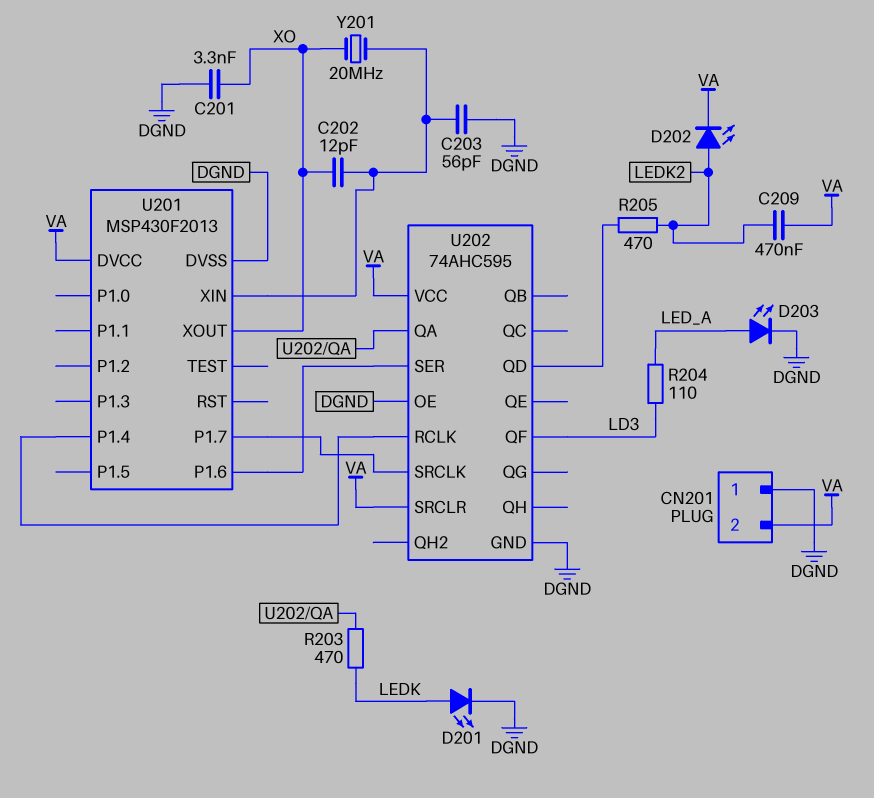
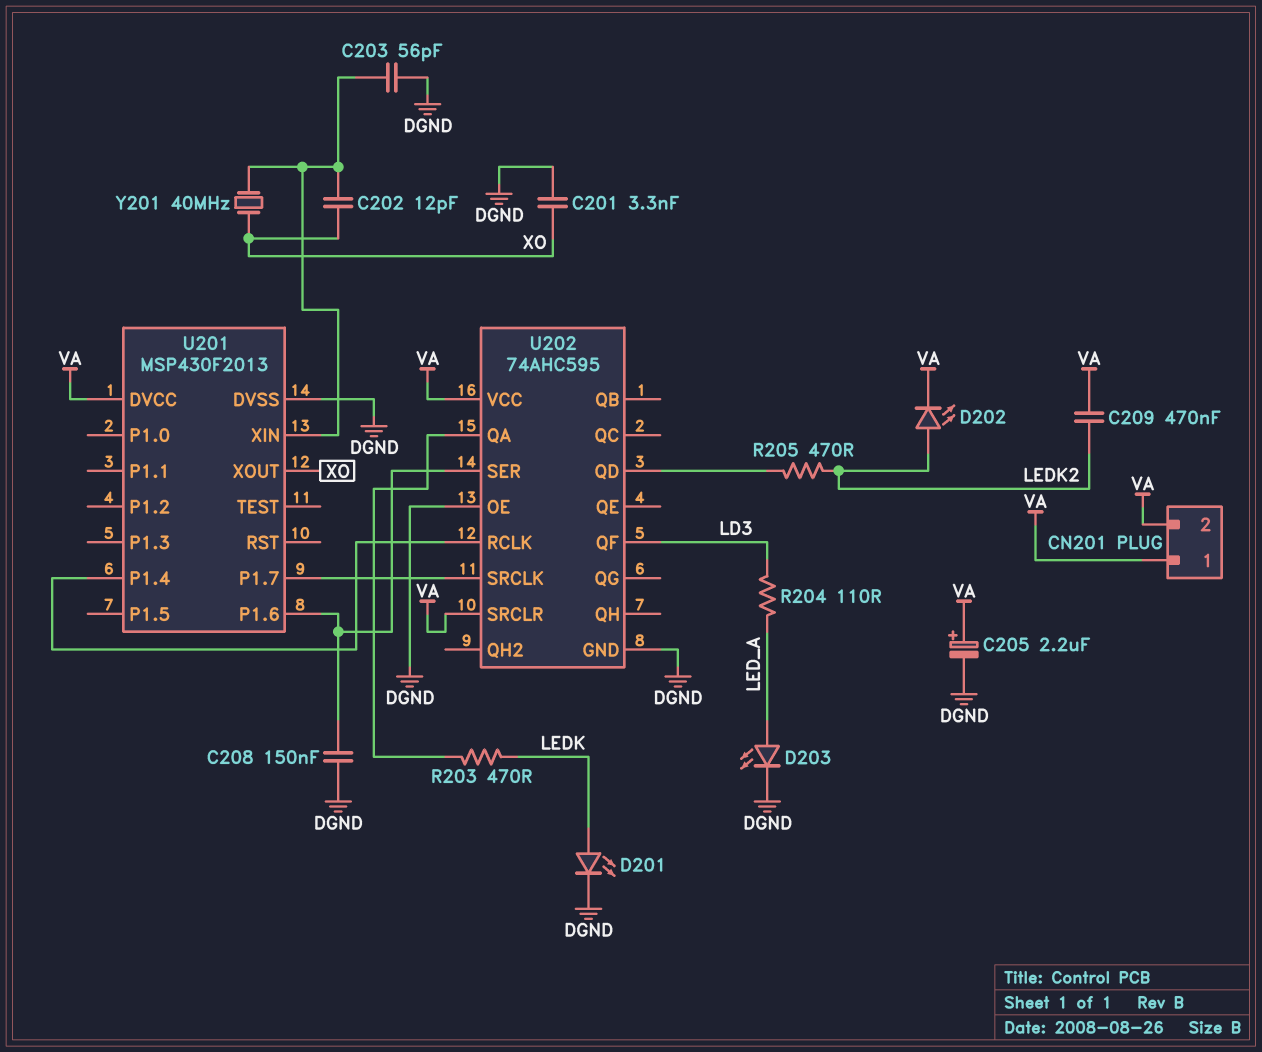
C205: none -> 2.2uF (plus VA, minus DGND)
C208: none -> 150nF (DGND, U201/P1.6)
CN201 pin 1: DGND -> VA
Y201: 20MHz (U201/XIN, XO) -> 40MHz (U201/XIN, XO)

